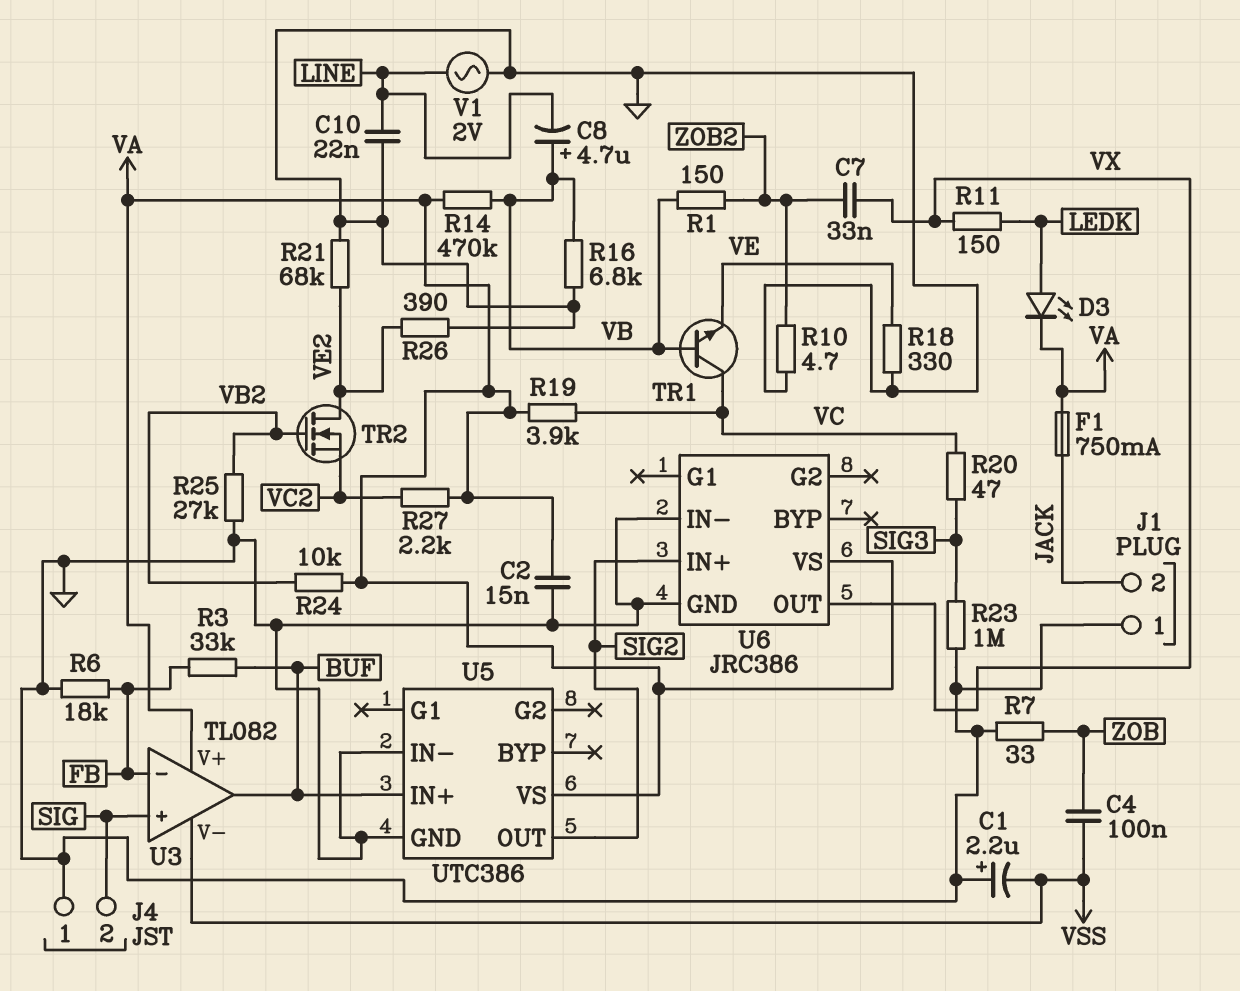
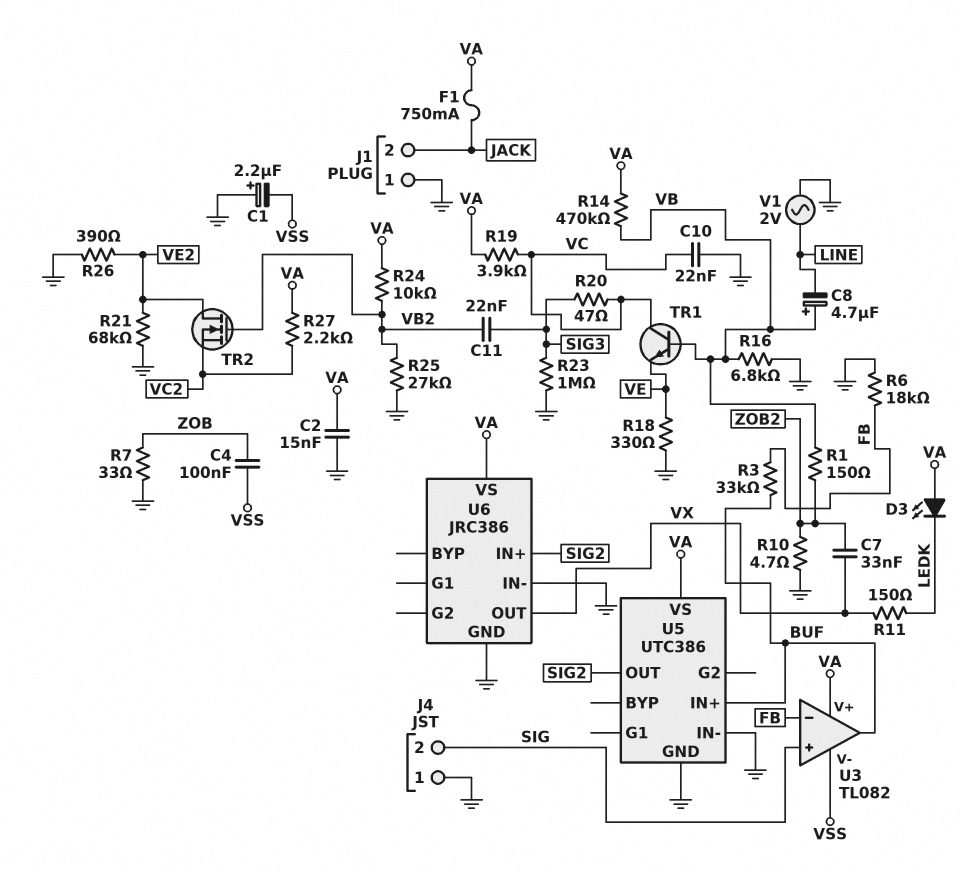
C10: 22nF (GND, LINE) -> 22nF (GND, VC)
C11: none -> 22nF (SIG3, VB2)
D3: LED (A LEDK, K VA) -> LED (A VA, K LEDK)

